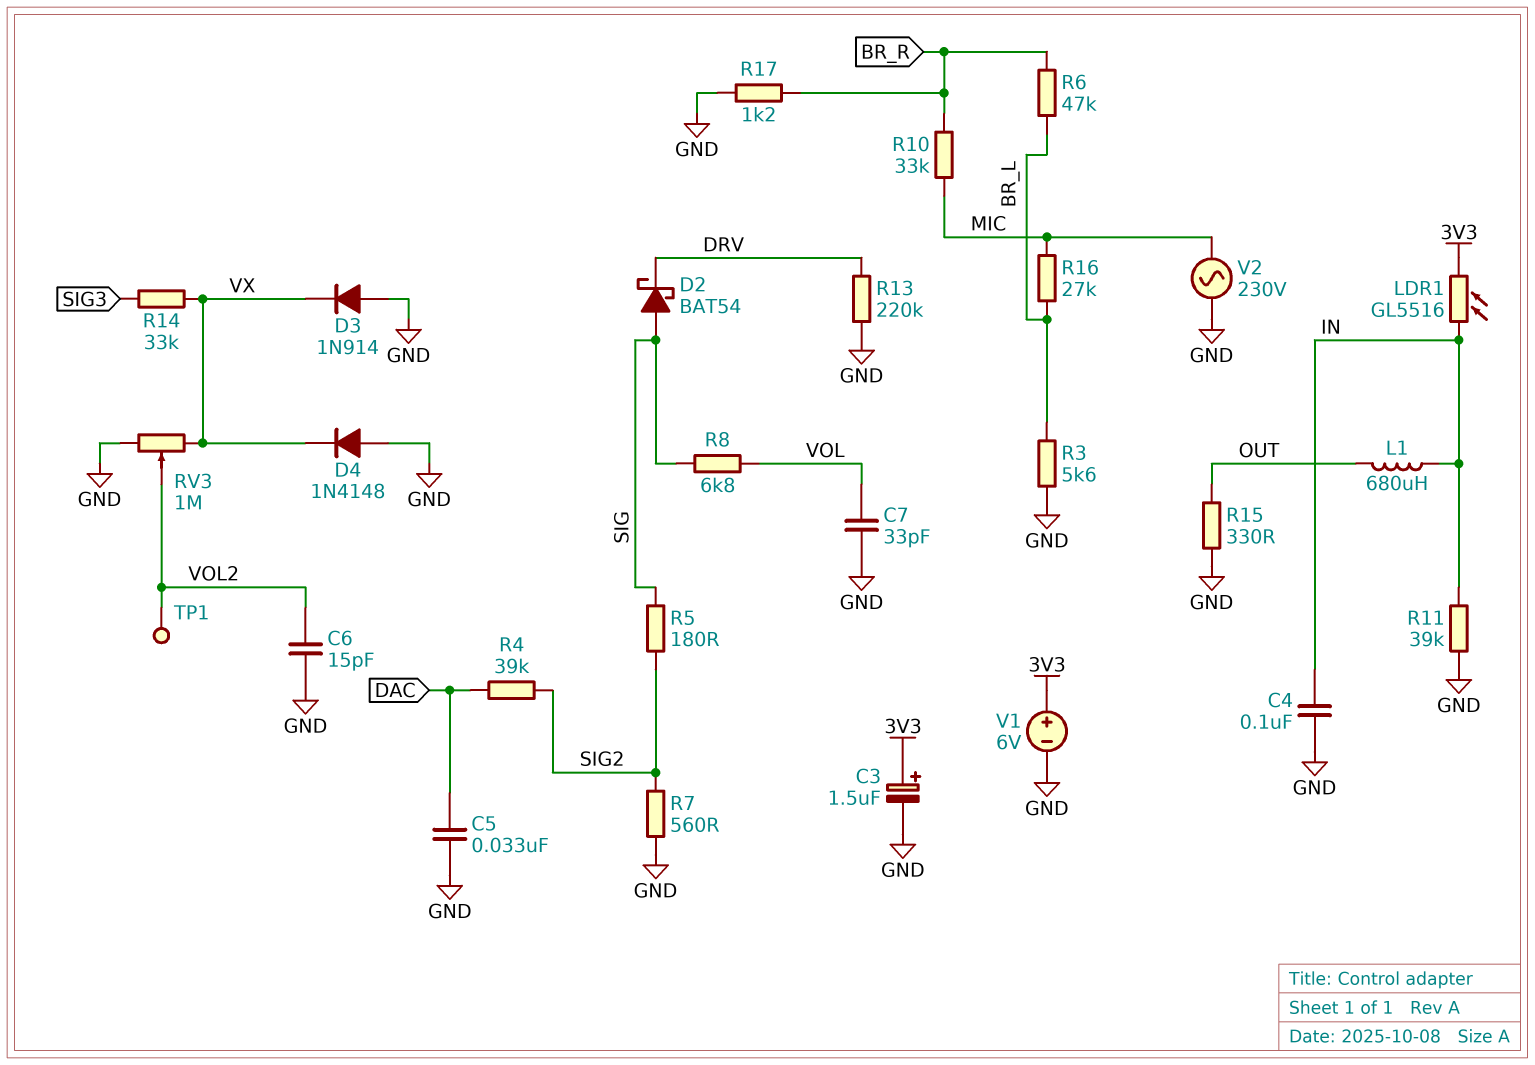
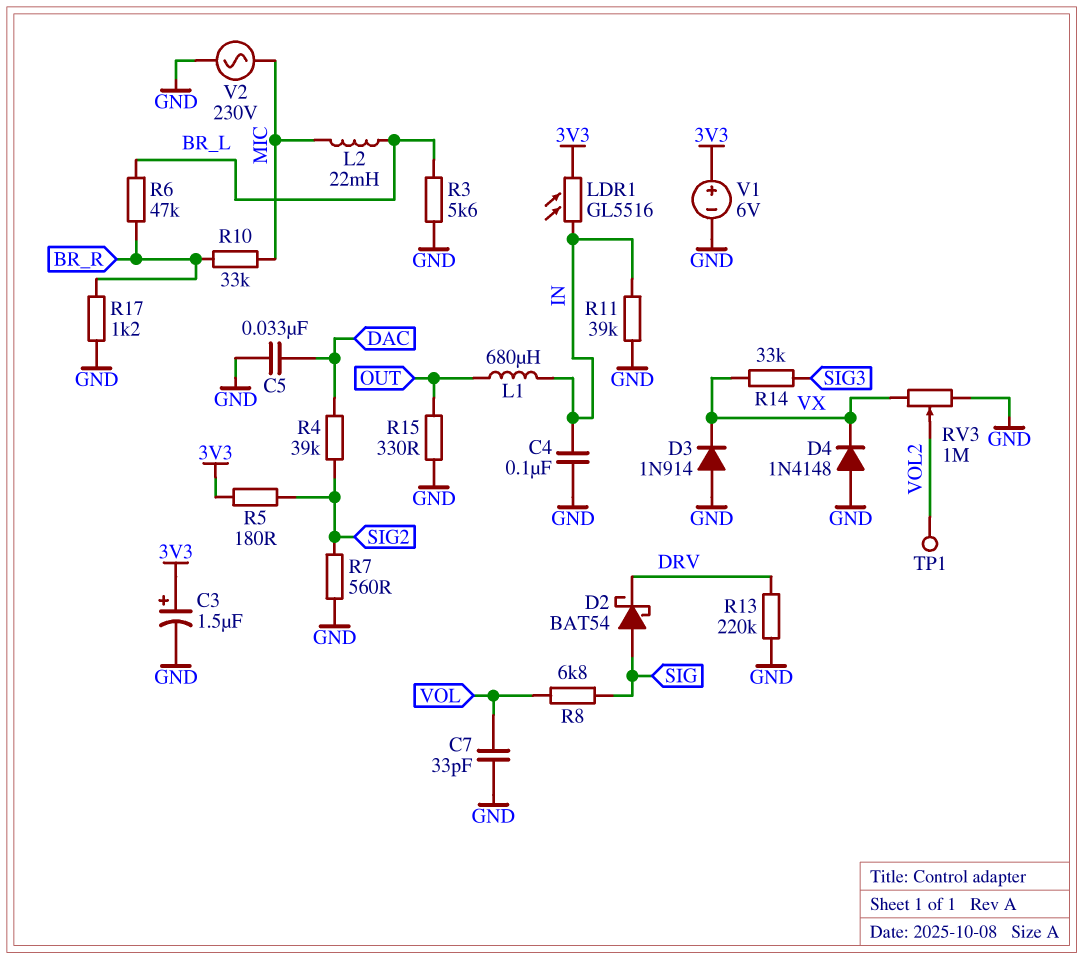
C6: 15pF (GND, VOL2) -> none
L2: none -> 22mH (BR_L, MIC)
R5: 180 (SIG, SIG2) -> 180 (3V3, SIG2)
R16: 27k (BR_L, MIC) -> none

